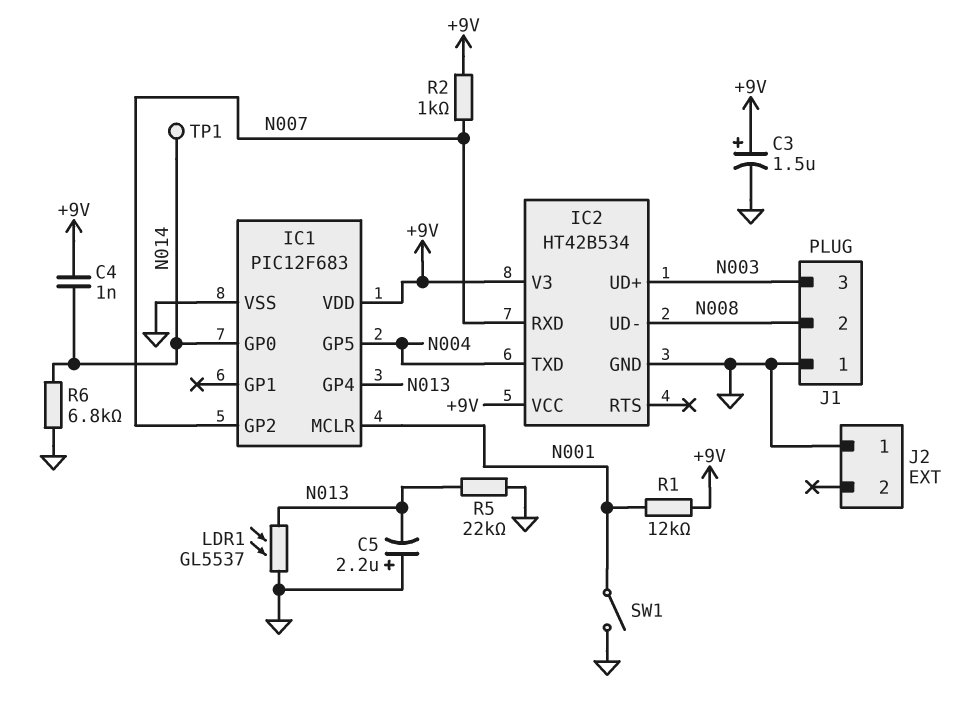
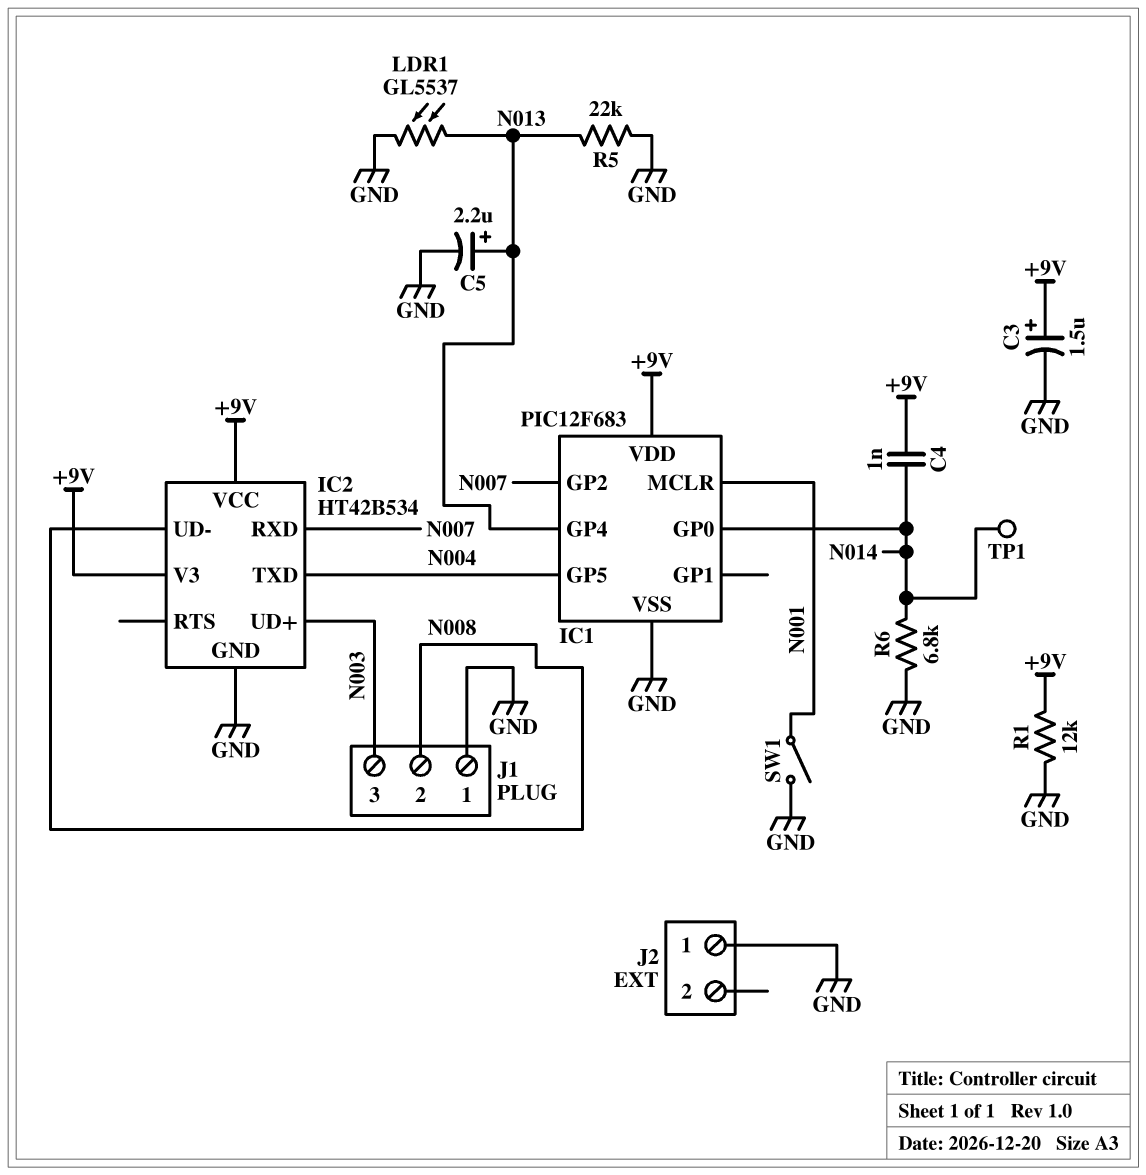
C5: 2.2uF (plus GND, minus N013) -> 2.2uF (plus N013, minus GND)
R1: 12k (+9V, N001) -> 12k (+9V, GND)
R2: 1k (+9V, N007) -> none

